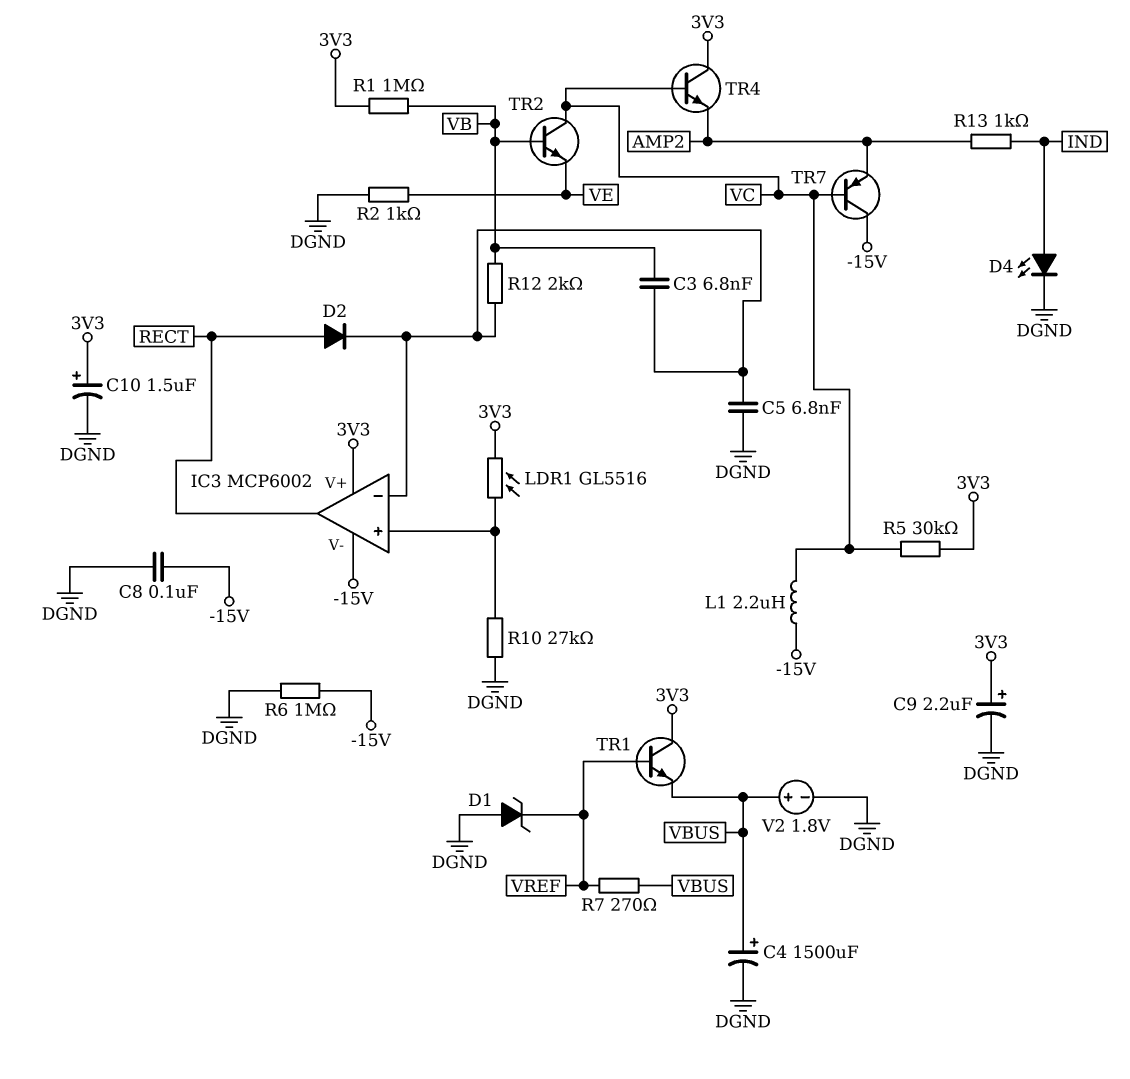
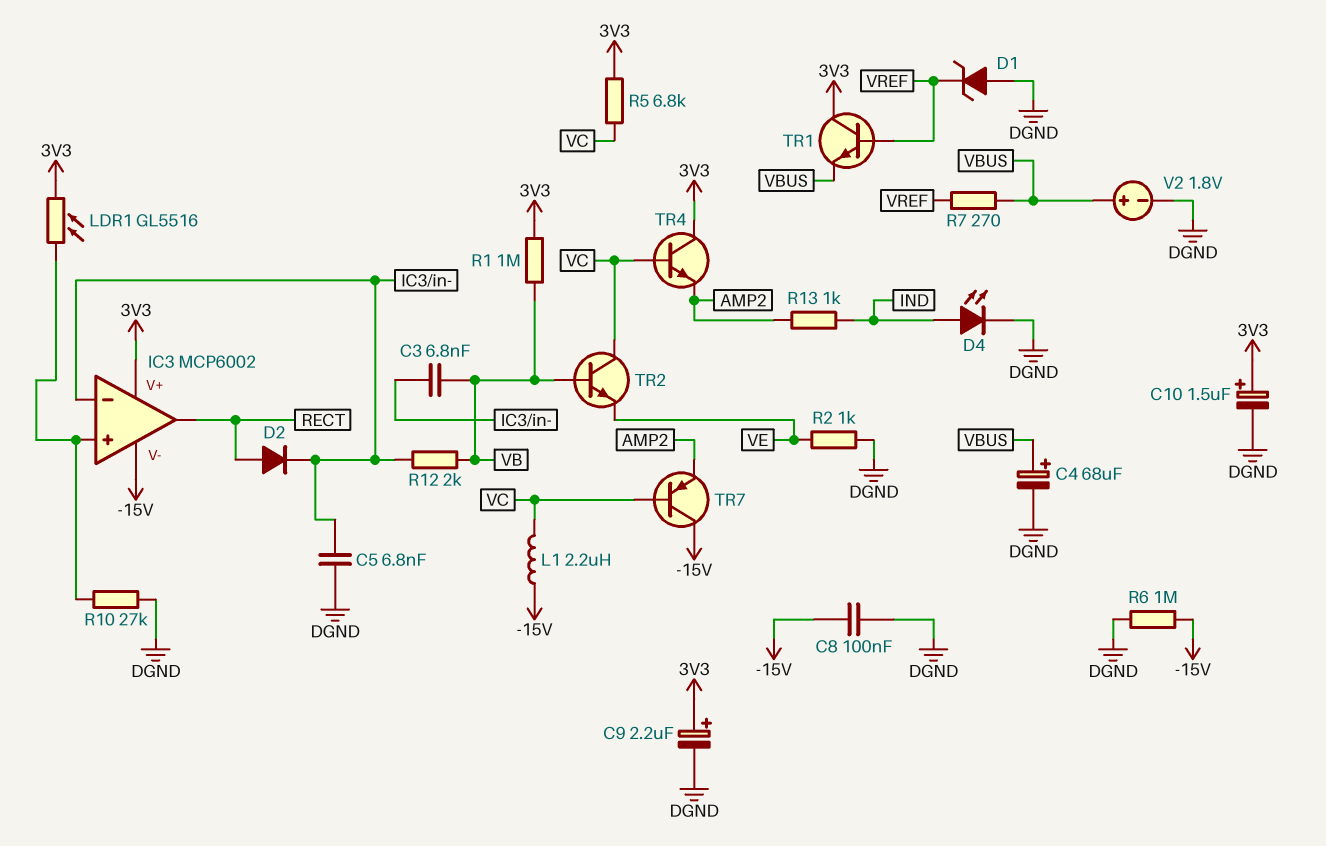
C4: 1500uF (plus VBUS, minus DGND) -> 68uF (plus VBUS, minus DGND)
R5: 30k (3V3, VC) -> 6.8k (3V3, VC)

